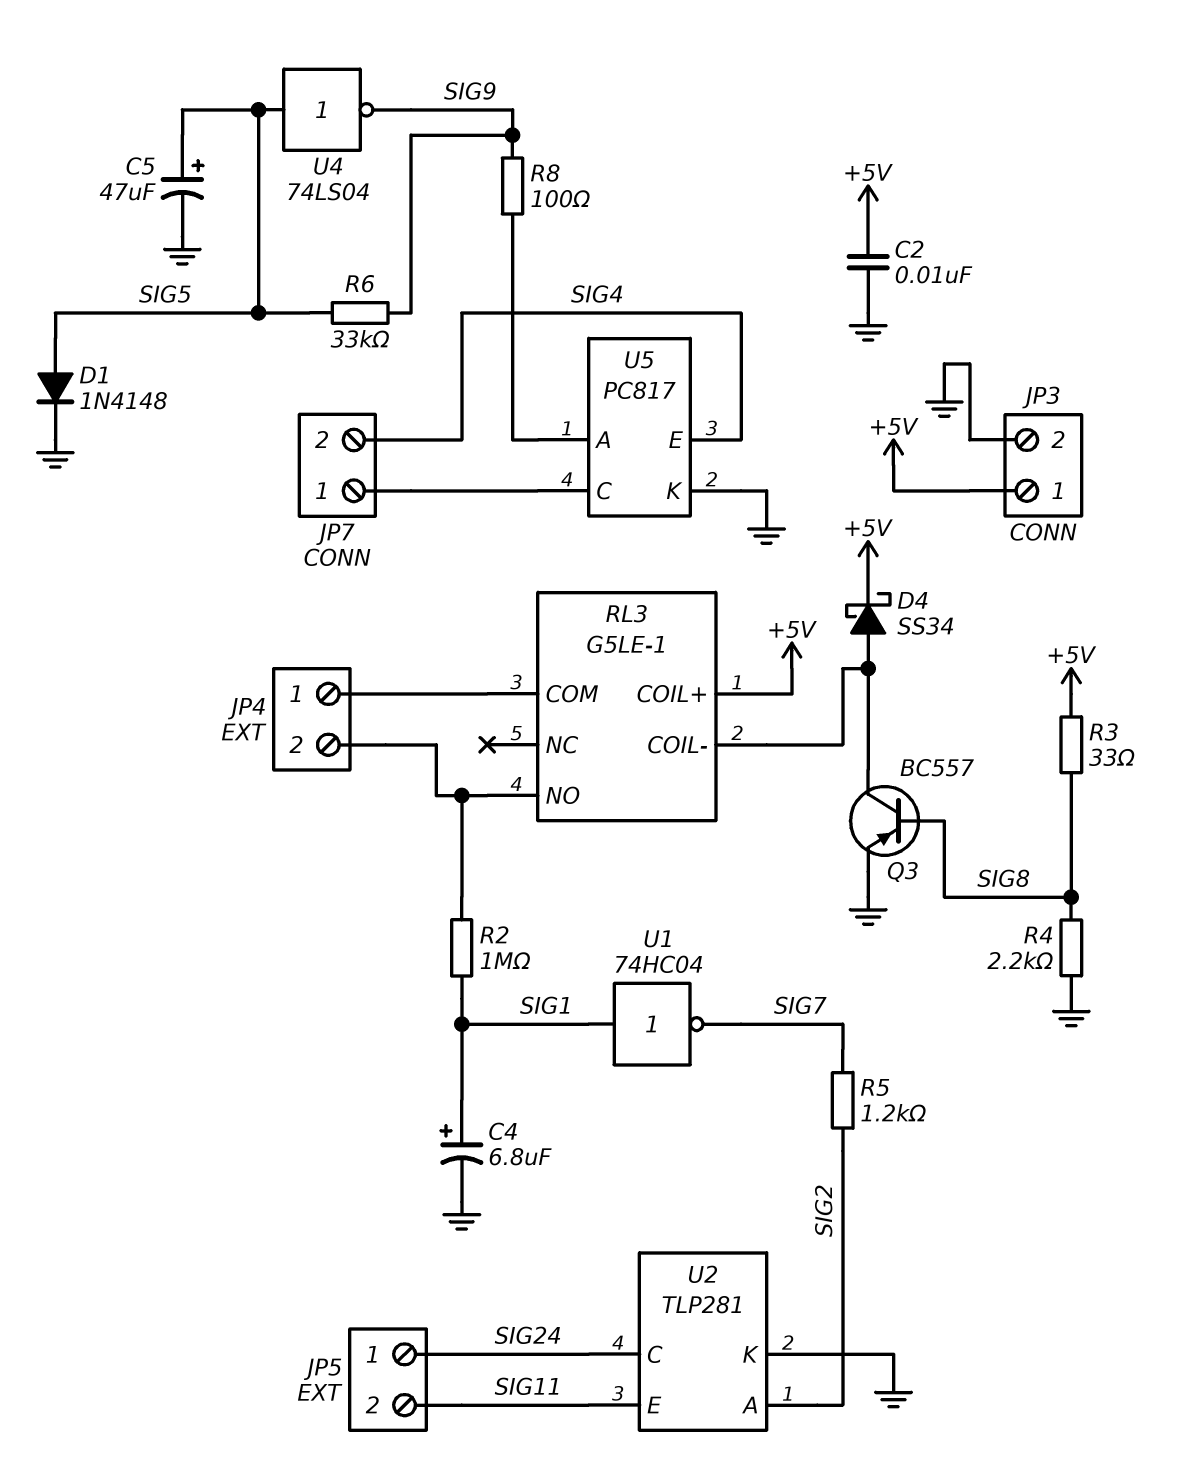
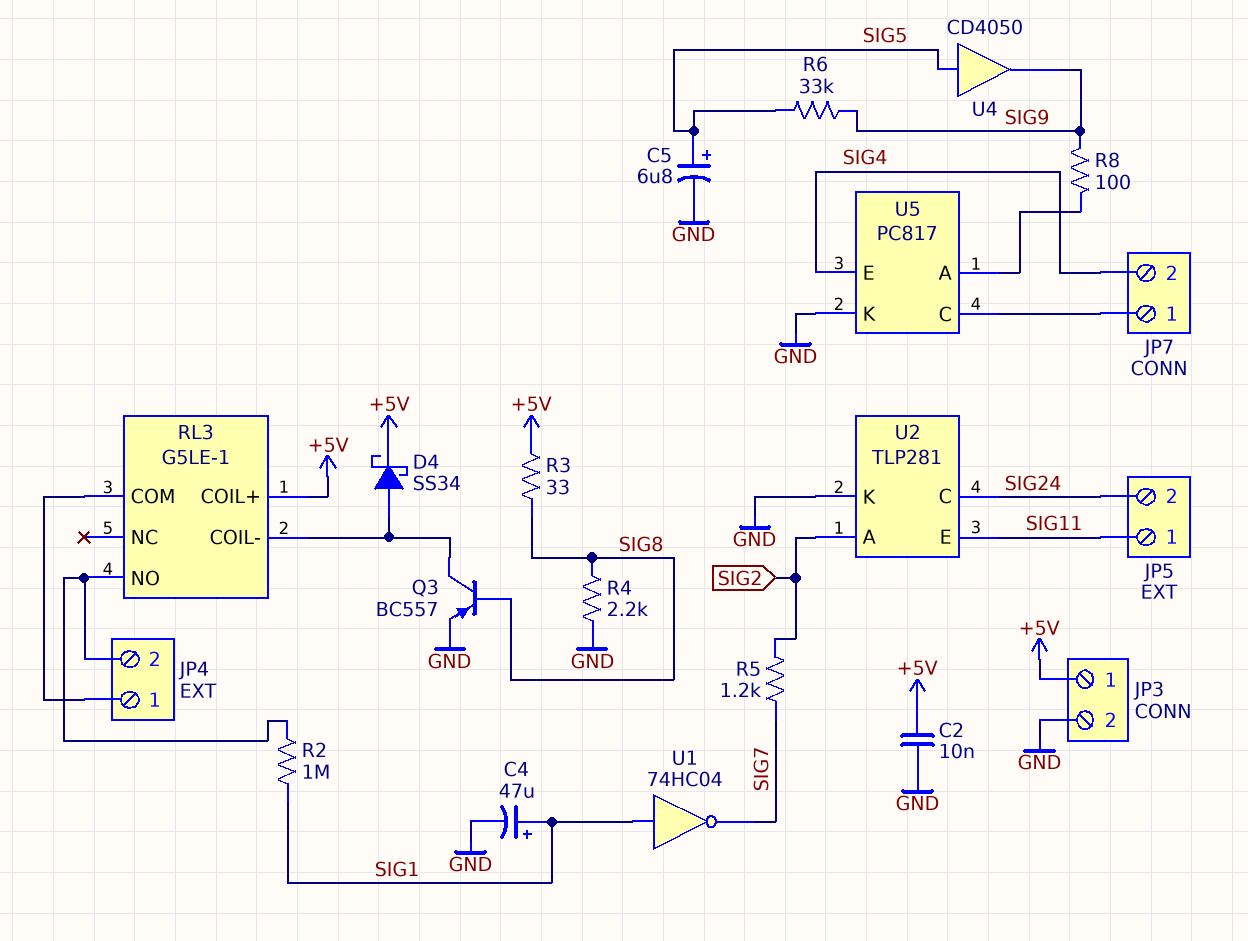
C4: 6.8uF (plus SIG1, minus GND) -> 47uF (plus SIG1, minus GND)
C5: 47uF (plus SIG5, minus GND) -> 6.8uF (plus SIG5, minus GND)
D1: diode 1N4148 (A SIG5, K GND) -> none
JP5 pin 1: SIG24 -> SIG11
JP5 pin 2: SIG11 -> SIG24
U4: NOT 74LS04 (in SIG5, out SIG9) -> buffer CD4050 (in SIG5, out SIG9)

